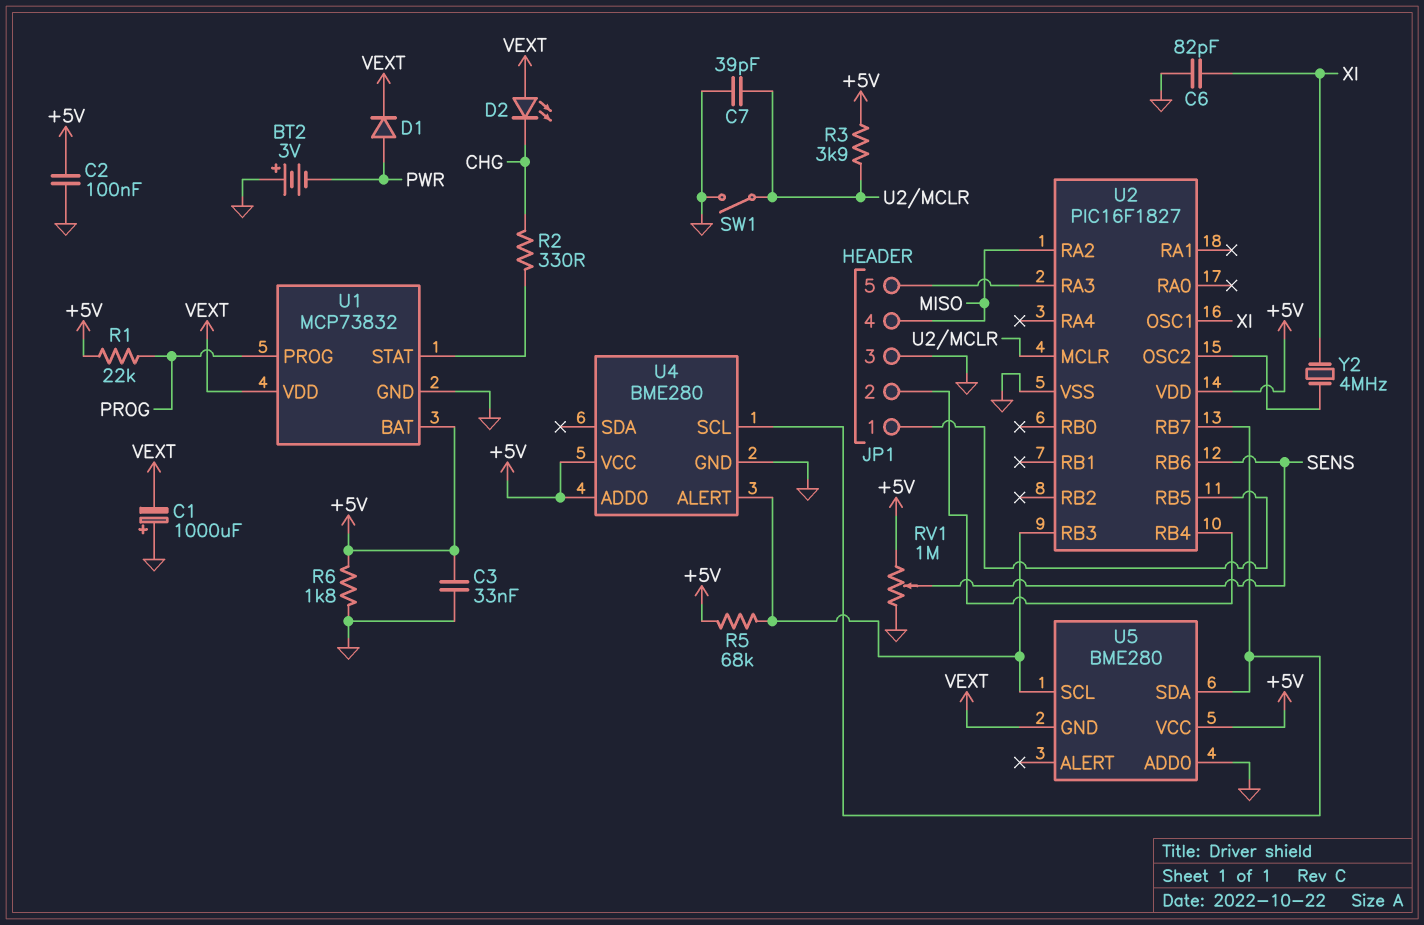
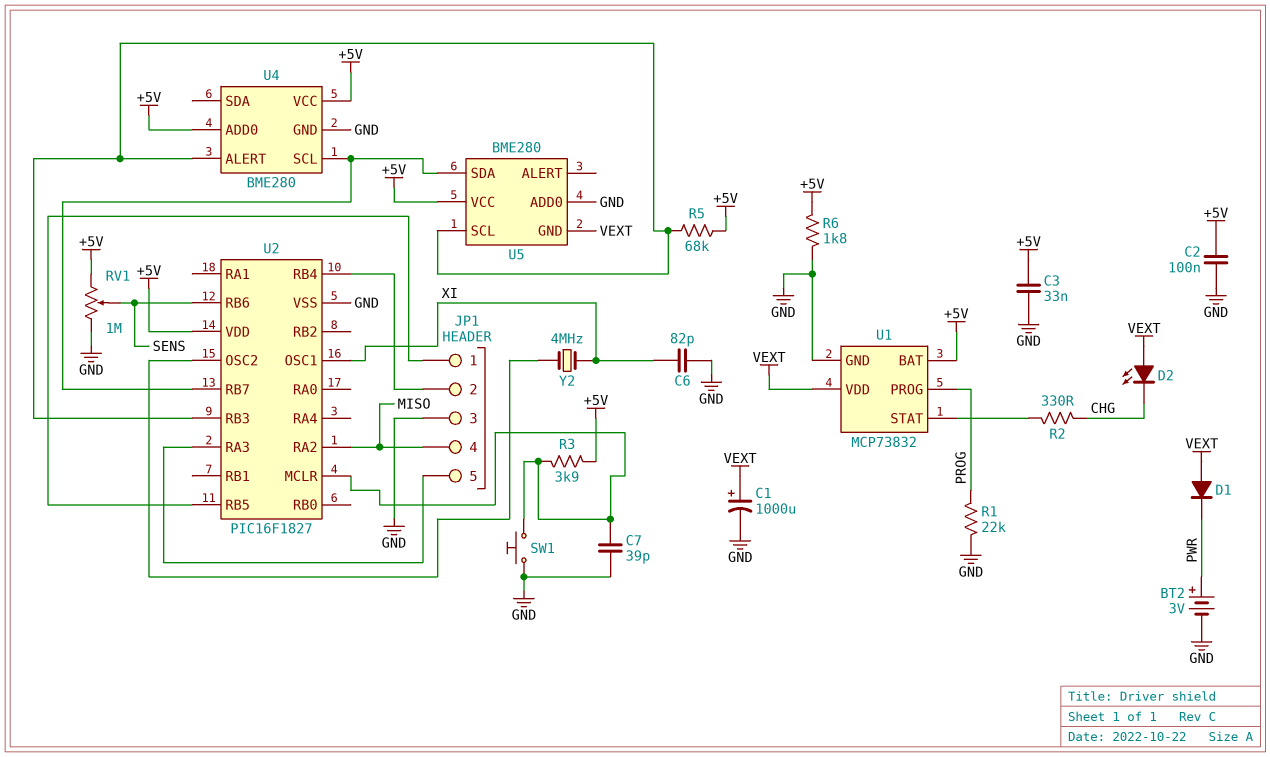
BT2: 3V (plus GND, minus PWR) -> 3V (plus PWR, minus GND)
C1: 1000uF (plus GND, minus VEXT) -> 1000uF (plus VEXT, minus GND)
D1: diode (A PWR, K VEXT) -> diode (A VEXT, K PWR)
R1: 22k (+5V, PROG) -> 22k (GND, PROG)
SW1: switch (GND, U2/MCLR) -> button (GND, U2/MCLR)

